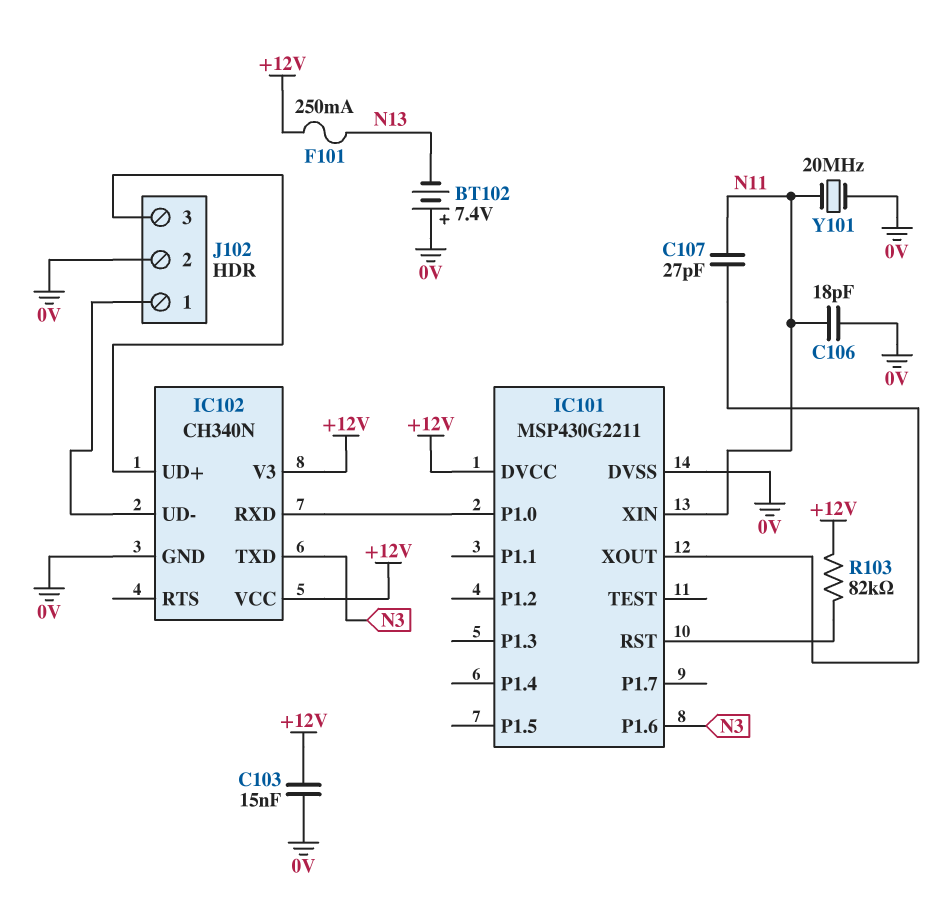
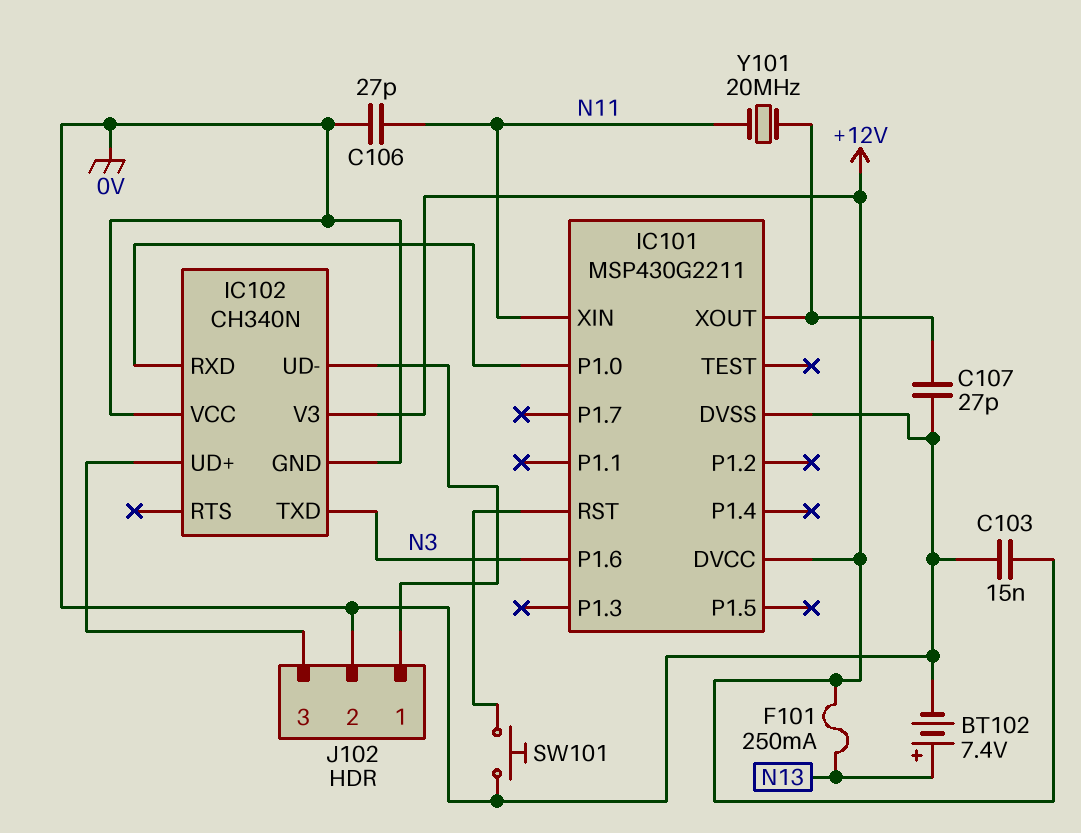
BT102: 7.4V (plus 0V, minus N13) -> 7.4V (plus N13, minus 0V)
C106: 18pF (0V, N11) -> 27pF (0V, N11)
C107: 27pF (IC101/XOUT, N11) -> 27pF (0V, IC101/XOUT)
IC102 pin VCC: +12V -> 0V
R103: 82k (+12V, IC101/RST) -> none
SW101: none -> button (0V, IC101/RST)
Y101: 20MHz (0V, N11) -> 20MHz (IC101/XOUT, N11)

